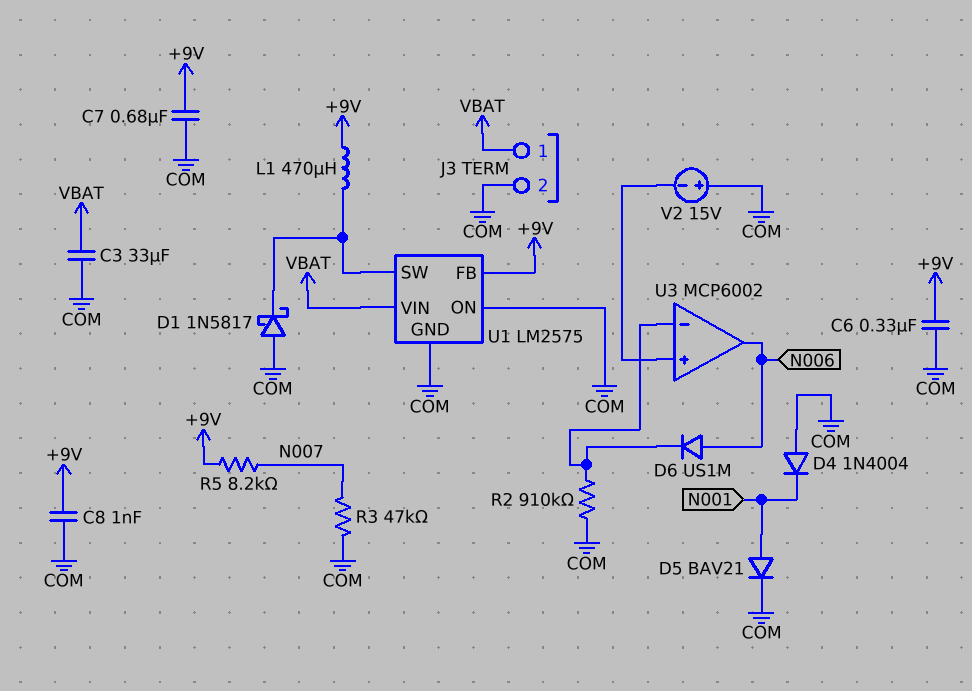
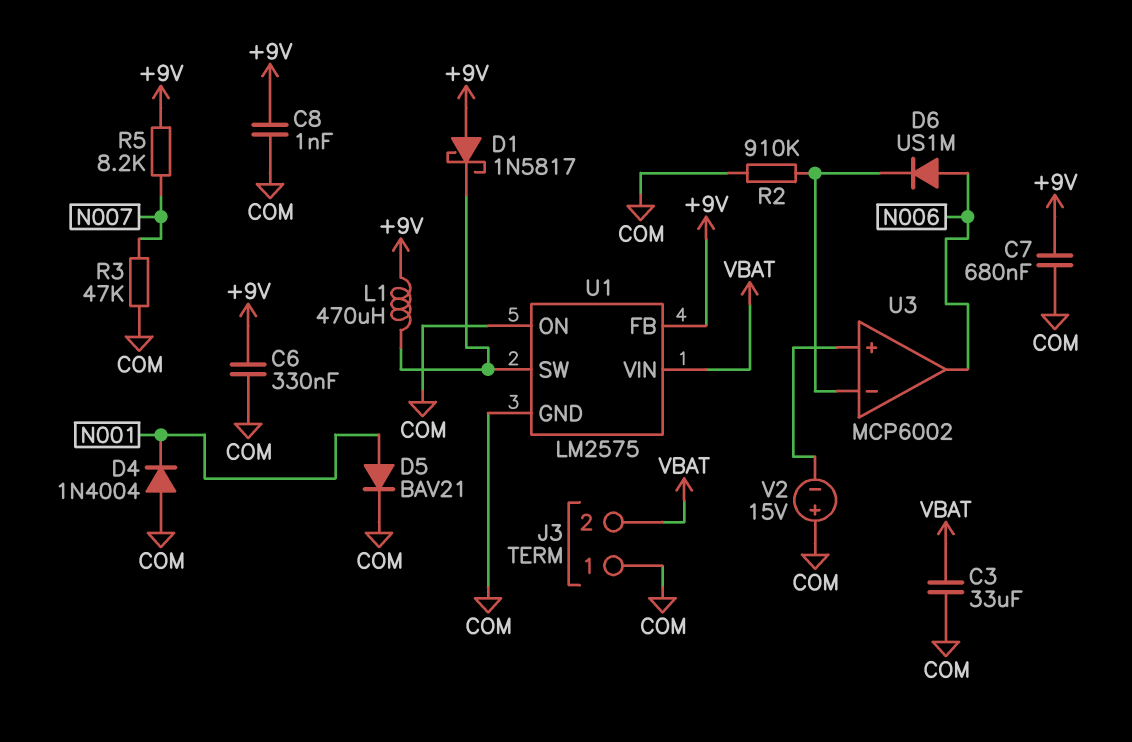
D1: schottky 1N5817 (A COM, K U1/SW) -> schottky 1N5817 (A +9V, K U1/SW)
J3 pin 1: VBAT -> COM
J3 pin 2: COM -> VBAT

